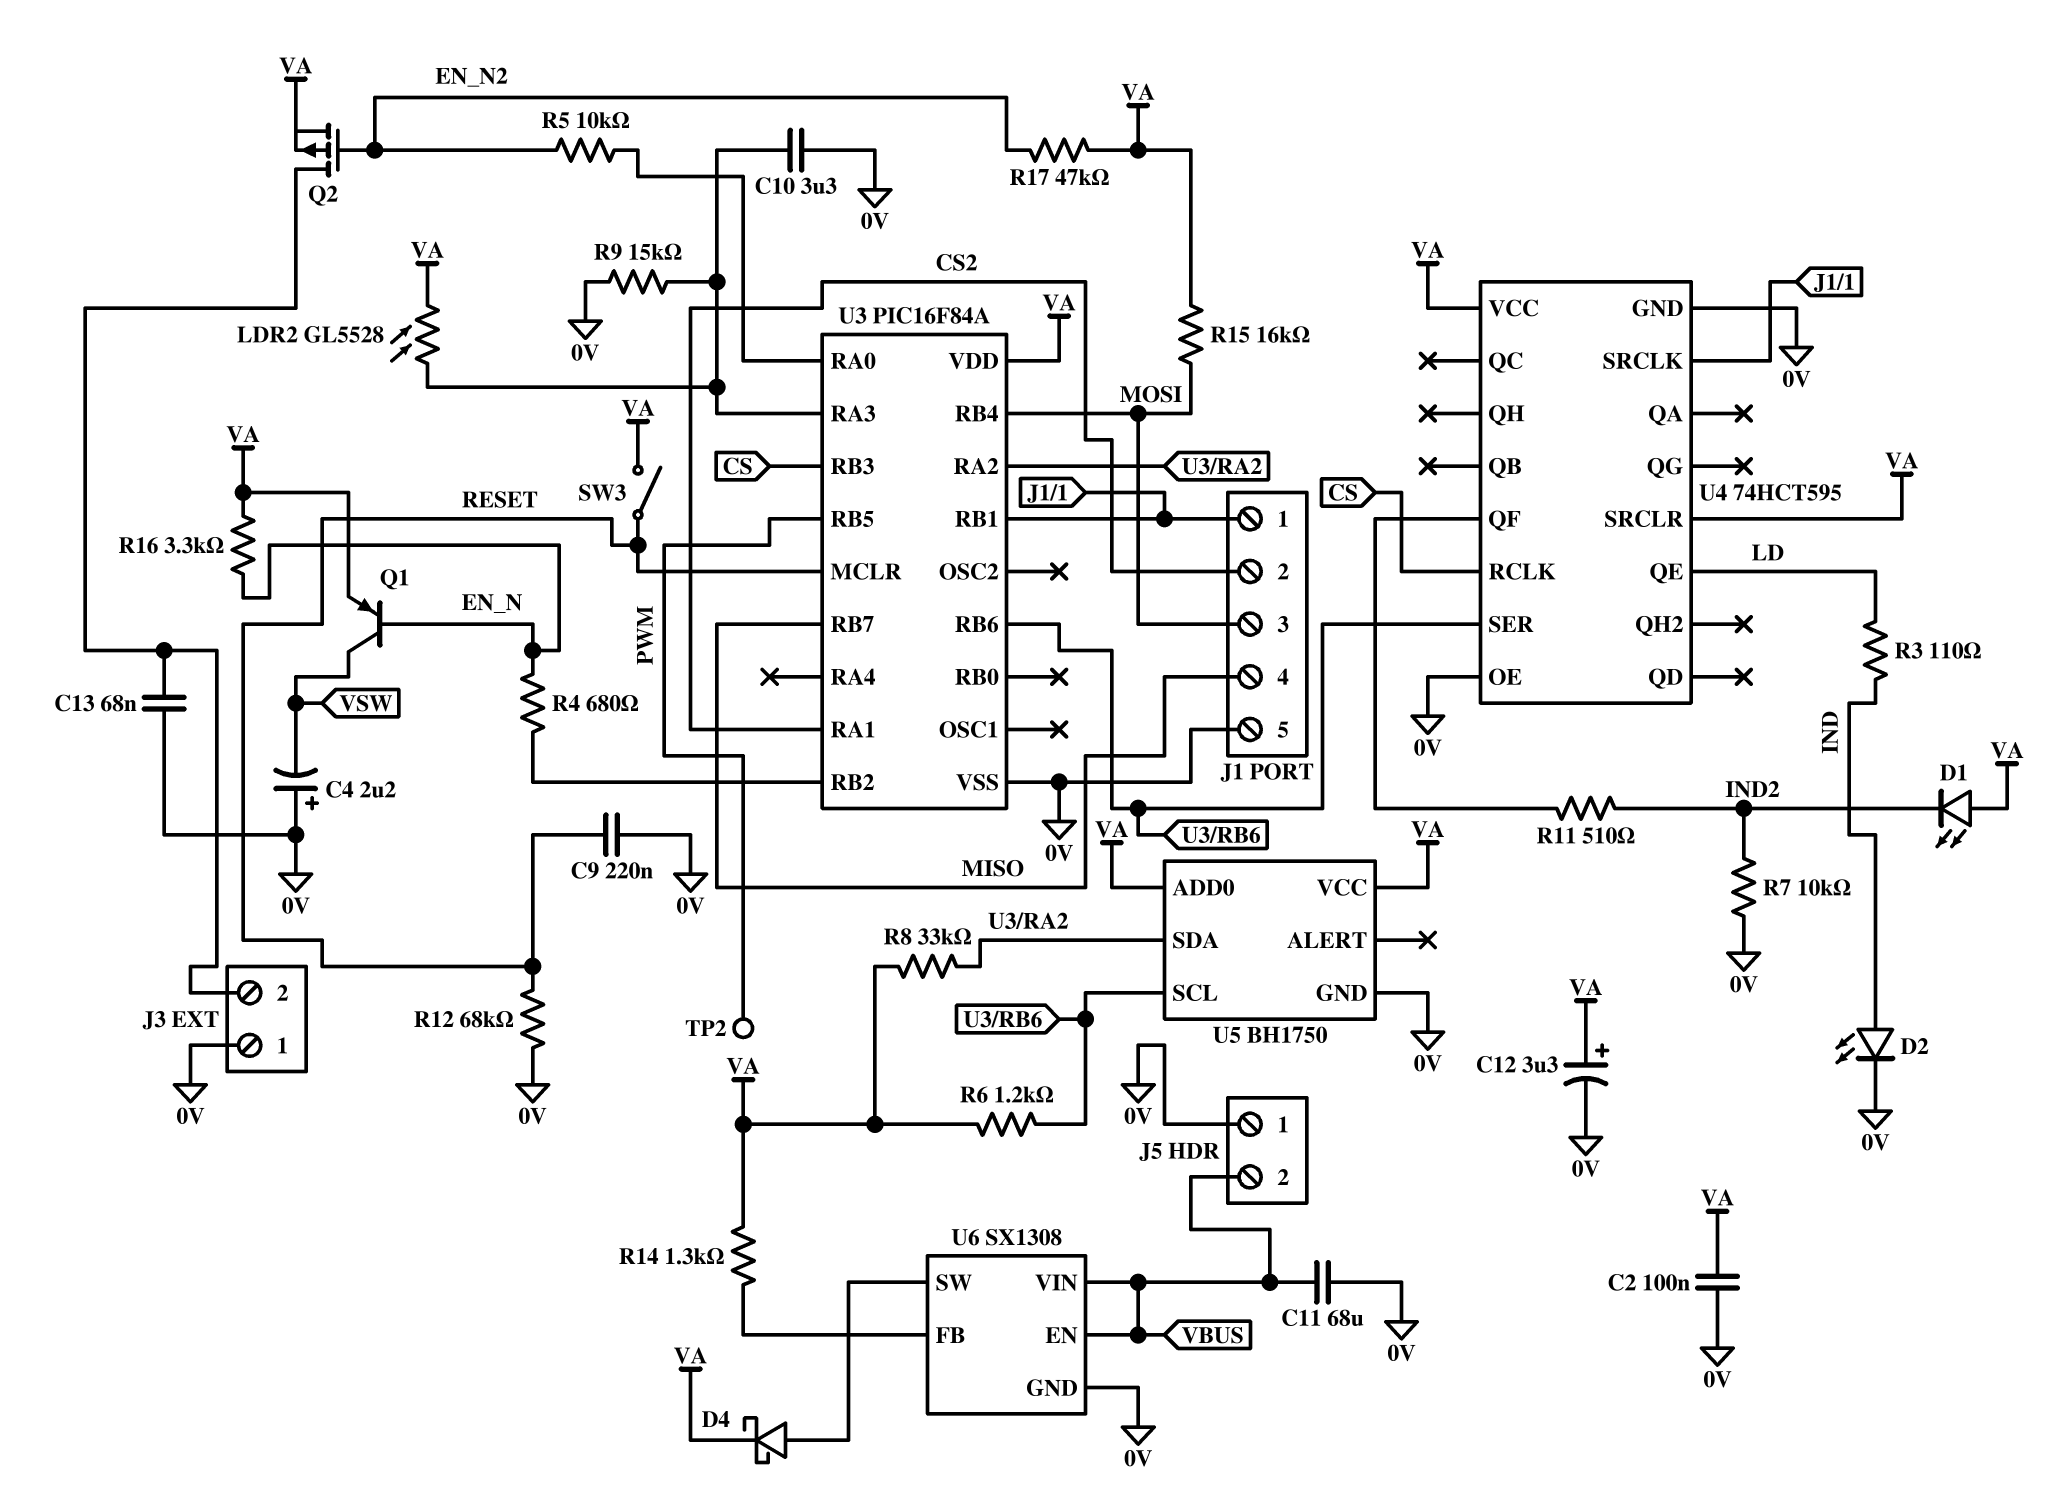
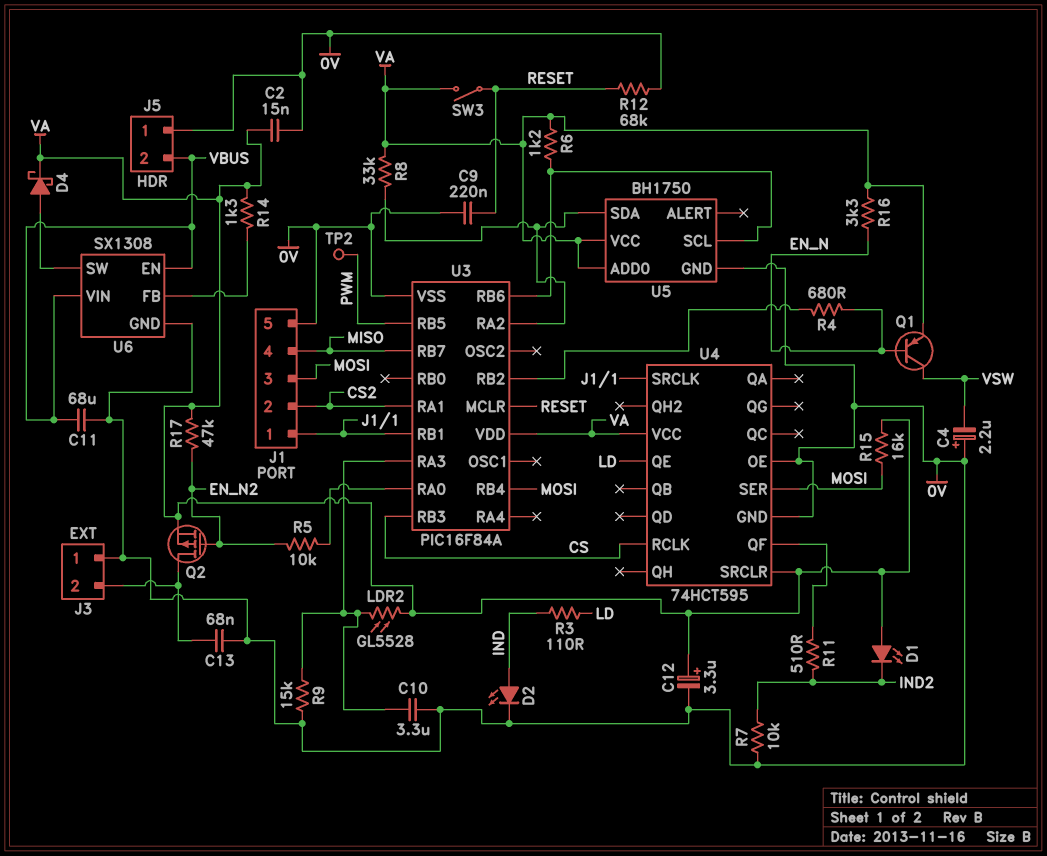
C2: 100nF (0V, VA) -> 15nF (0V, VA)
U4 pin SER: U3/RB6 -> MOSI

